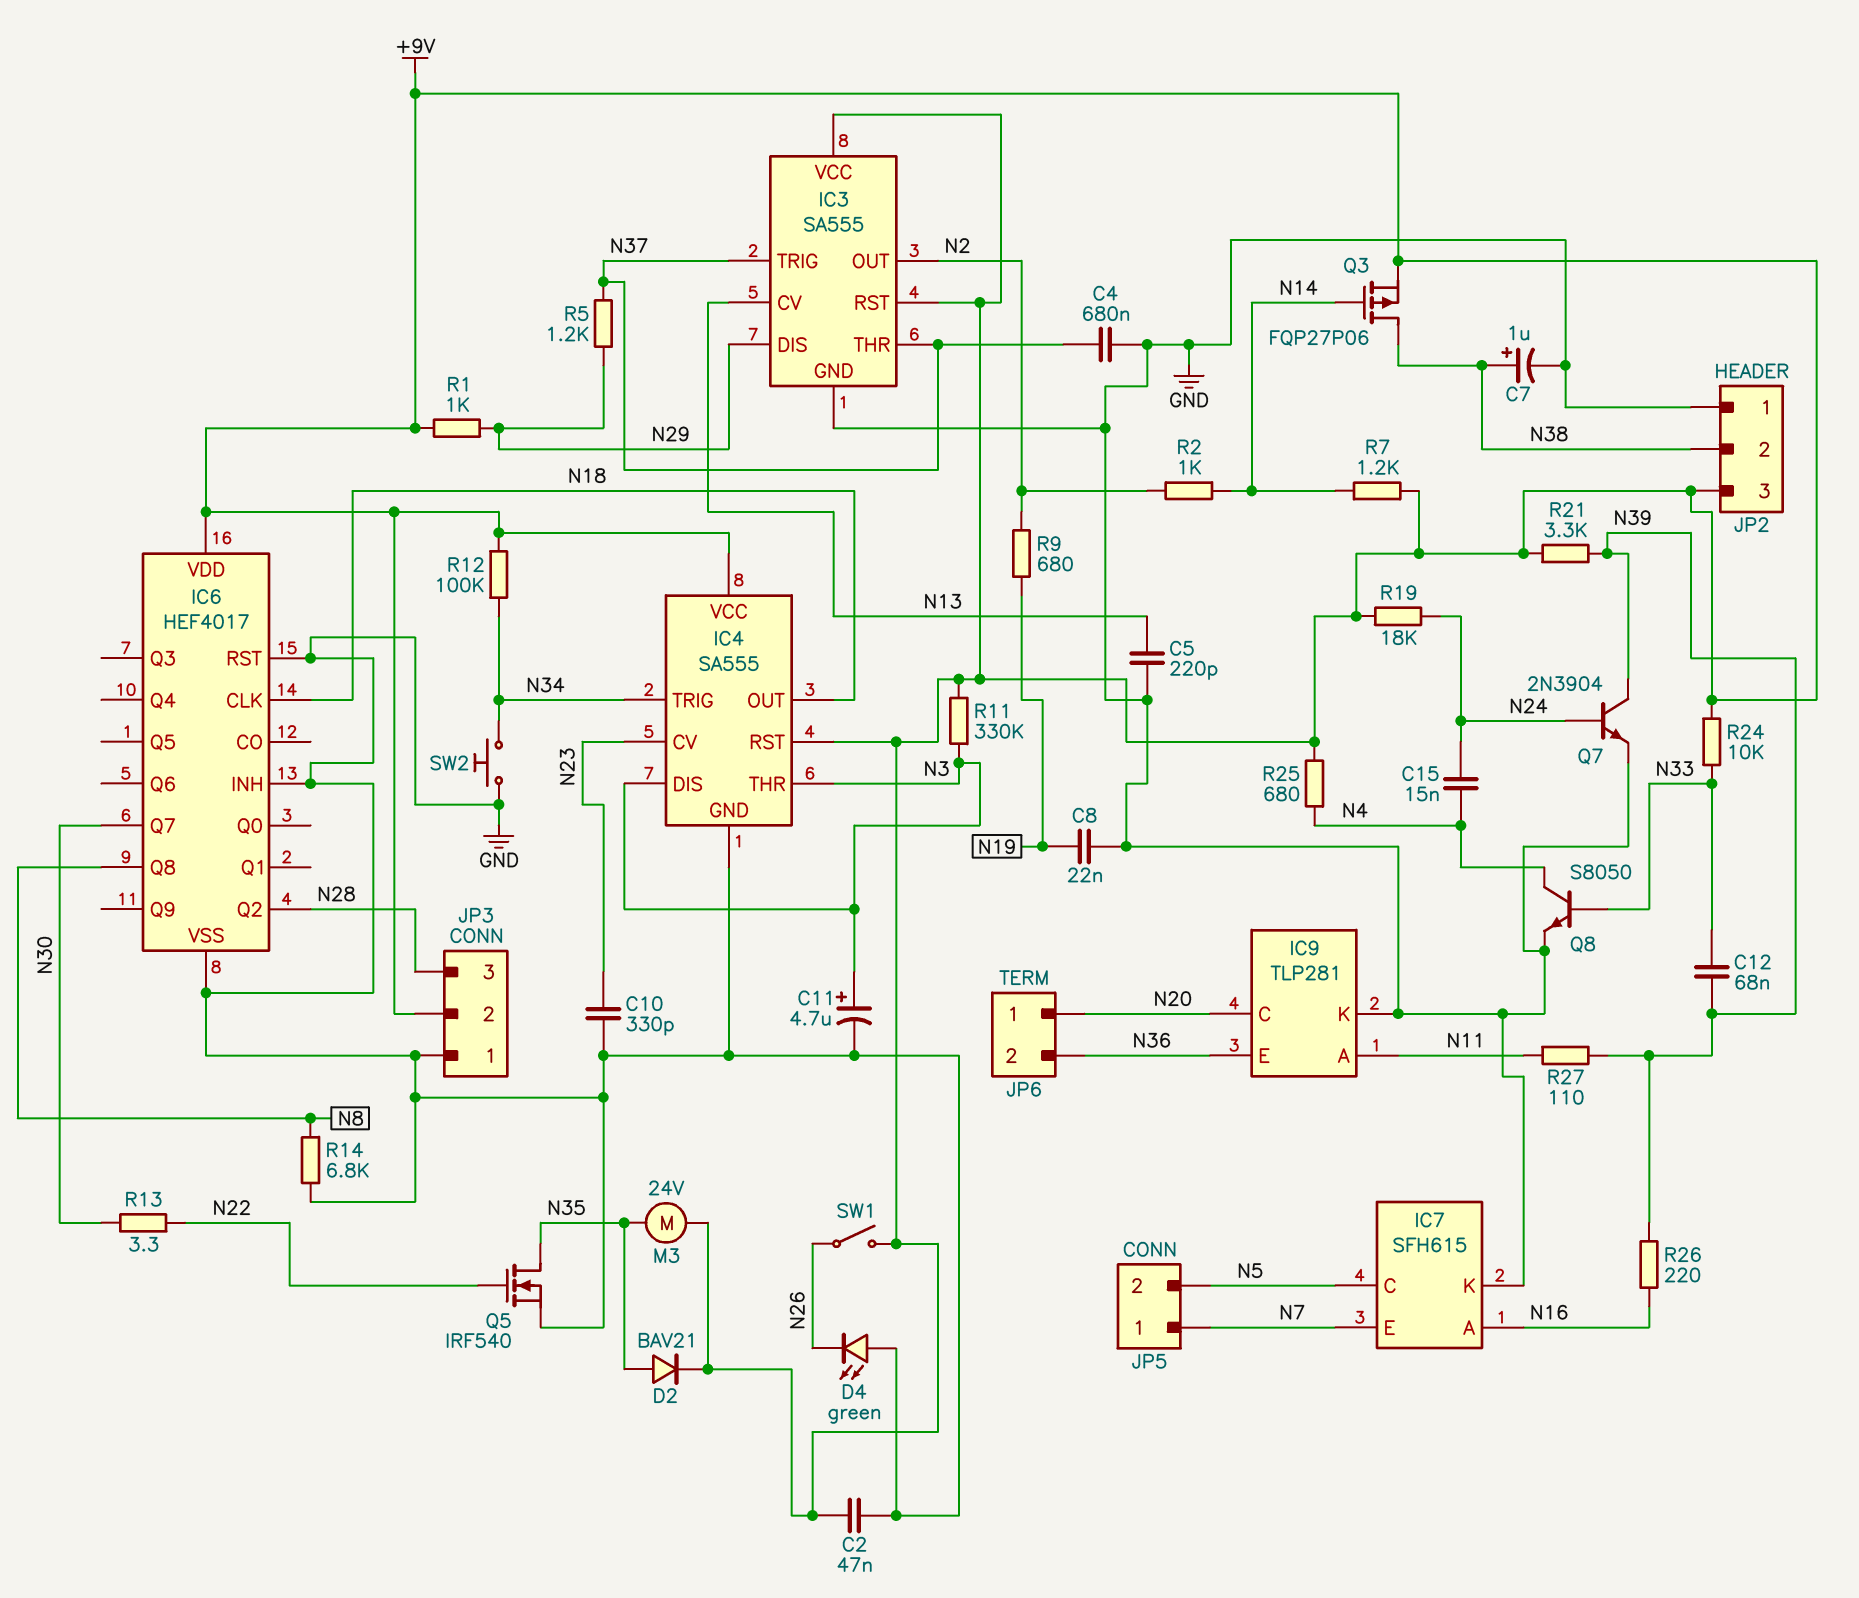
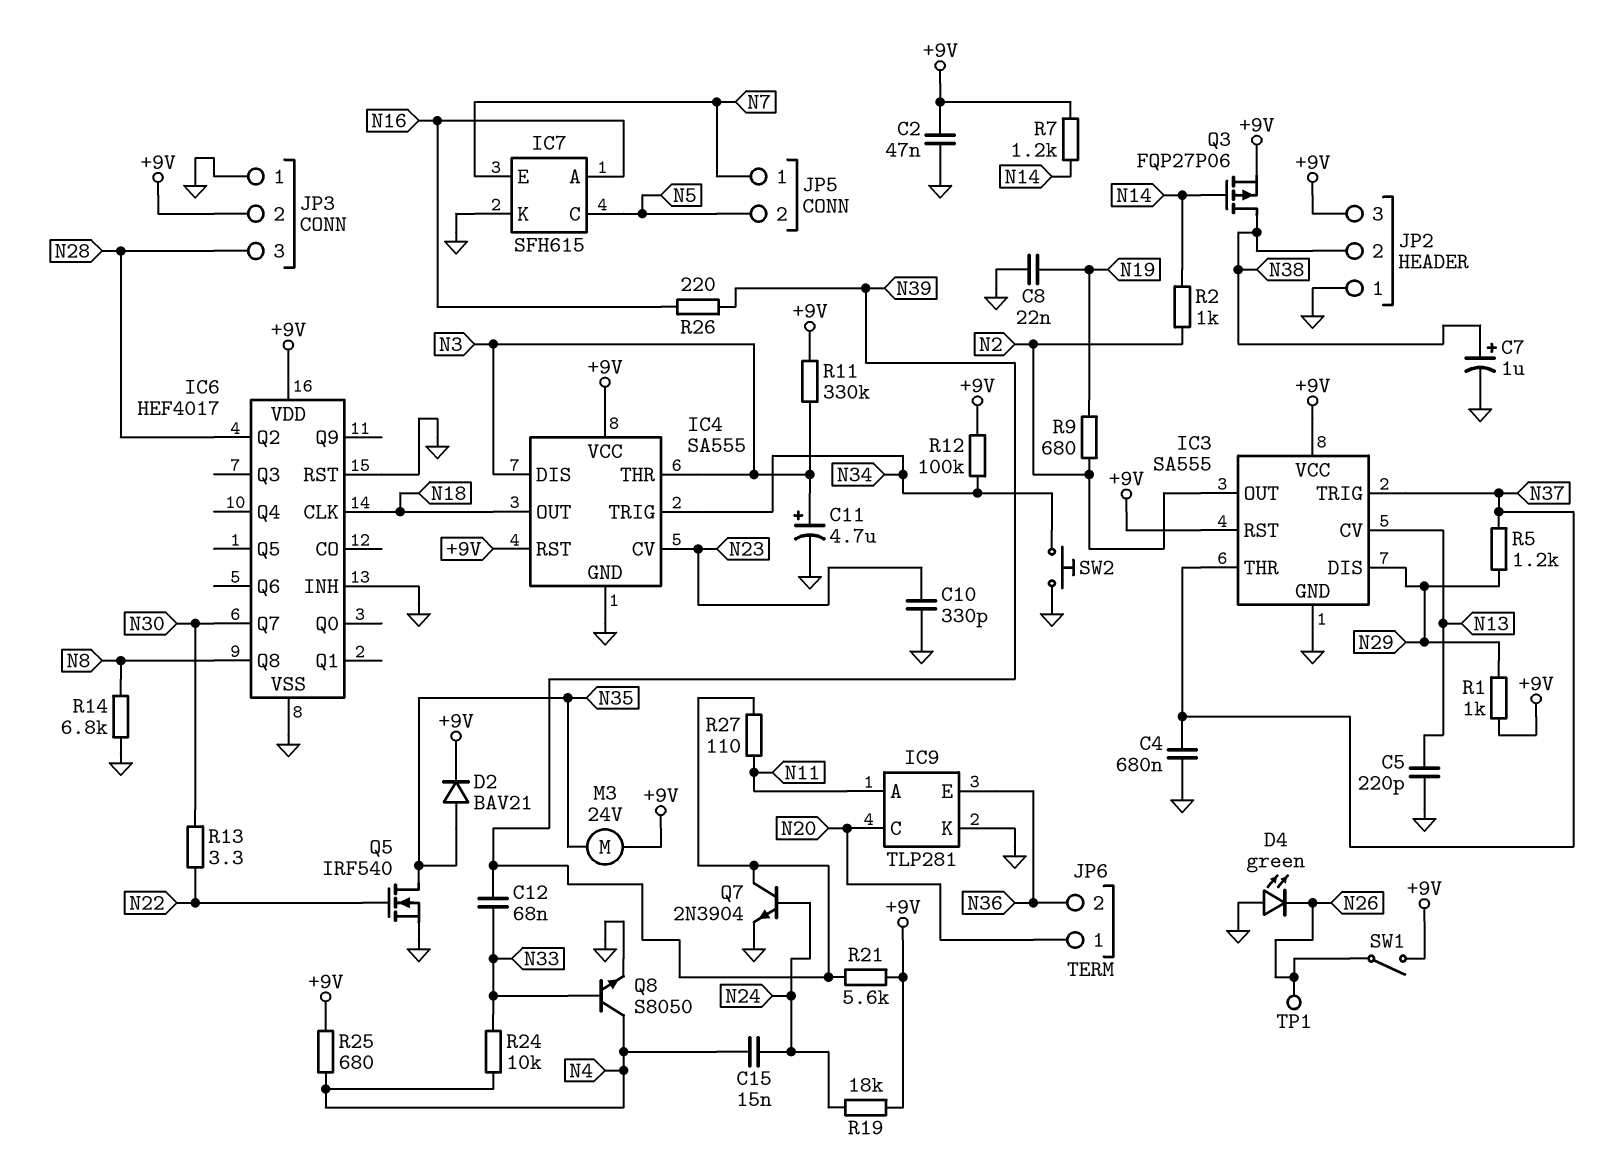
R21: 3.3k (+9V, N39) -> 5.6k (+9V, N39)
R24: 10k (+9V, N33) -> 10k (N4, N33)
TP1: none -> test point (N26)

